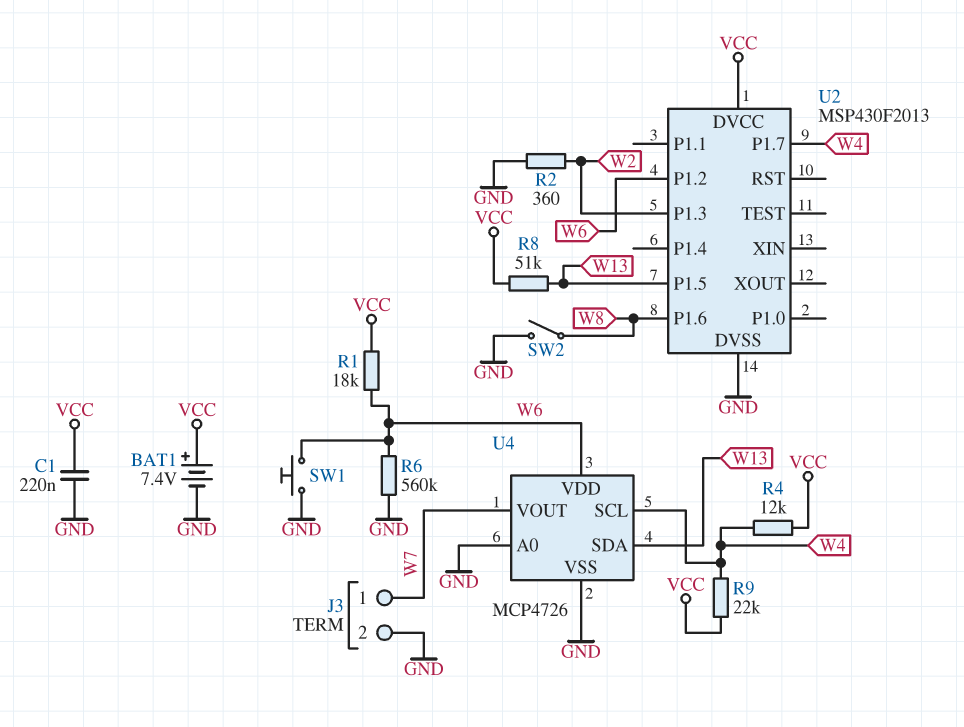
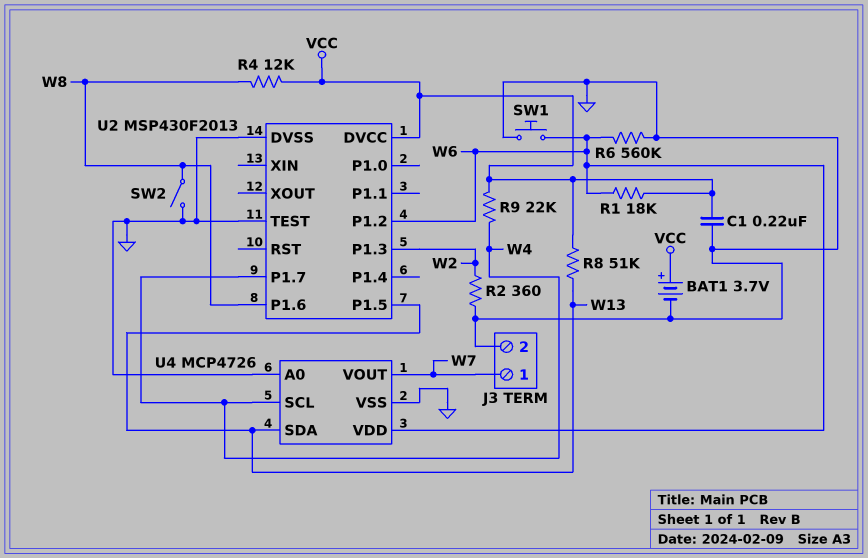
BAT1: 7.4V (plus VCC, minus GND) -> 3.7V (plus VCC, minus GND)
R4: 12k (VCC, W4) -> 12k (VCC, W8)
U2 pin TEST: none -> GND

